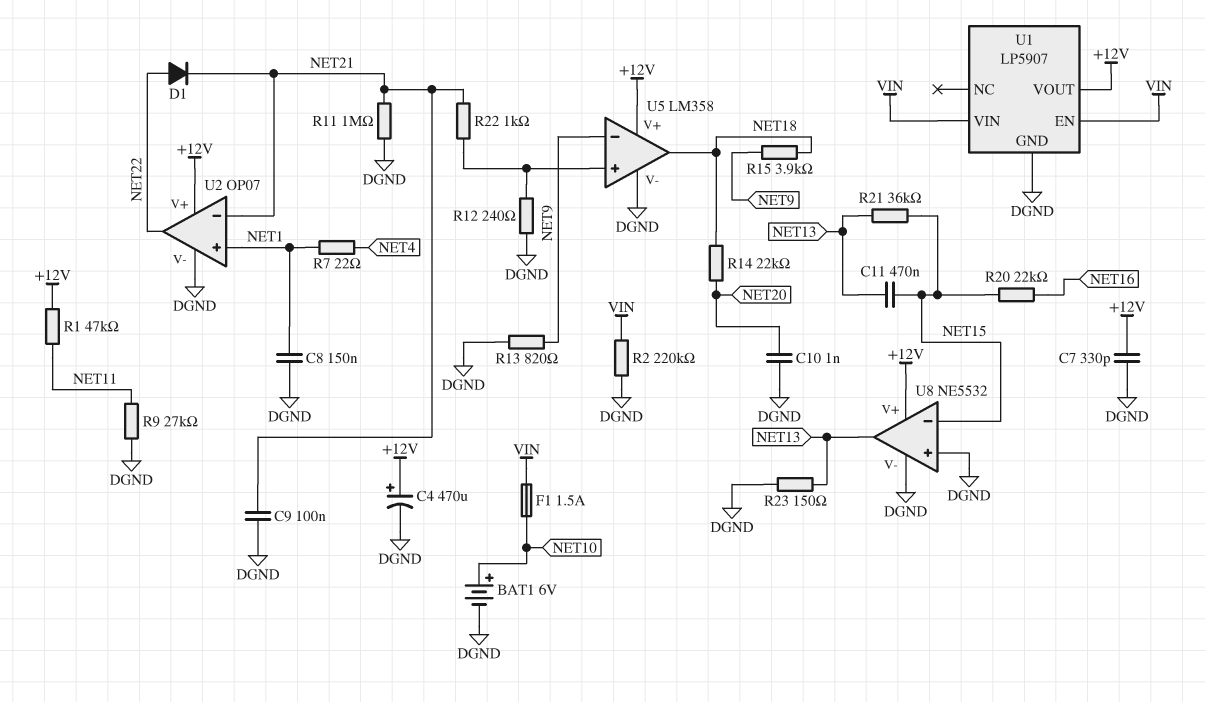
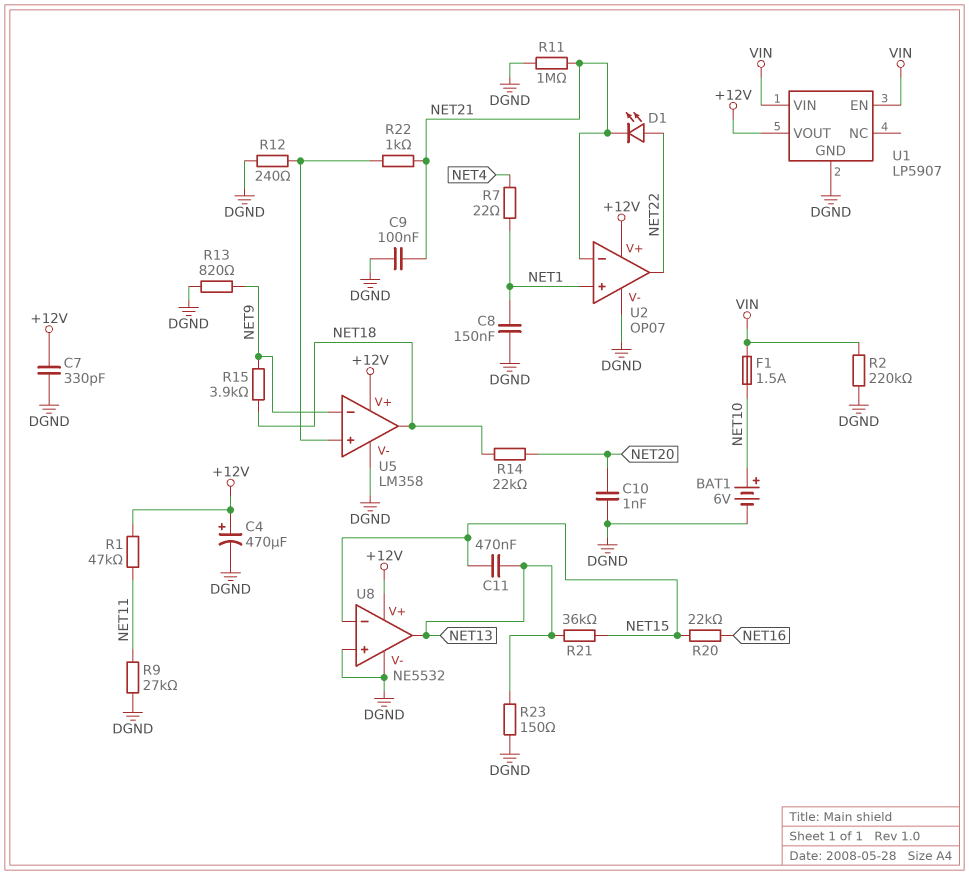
D1: diode (A NET22, K NET21) -> LED (A NET22, K NET21)

